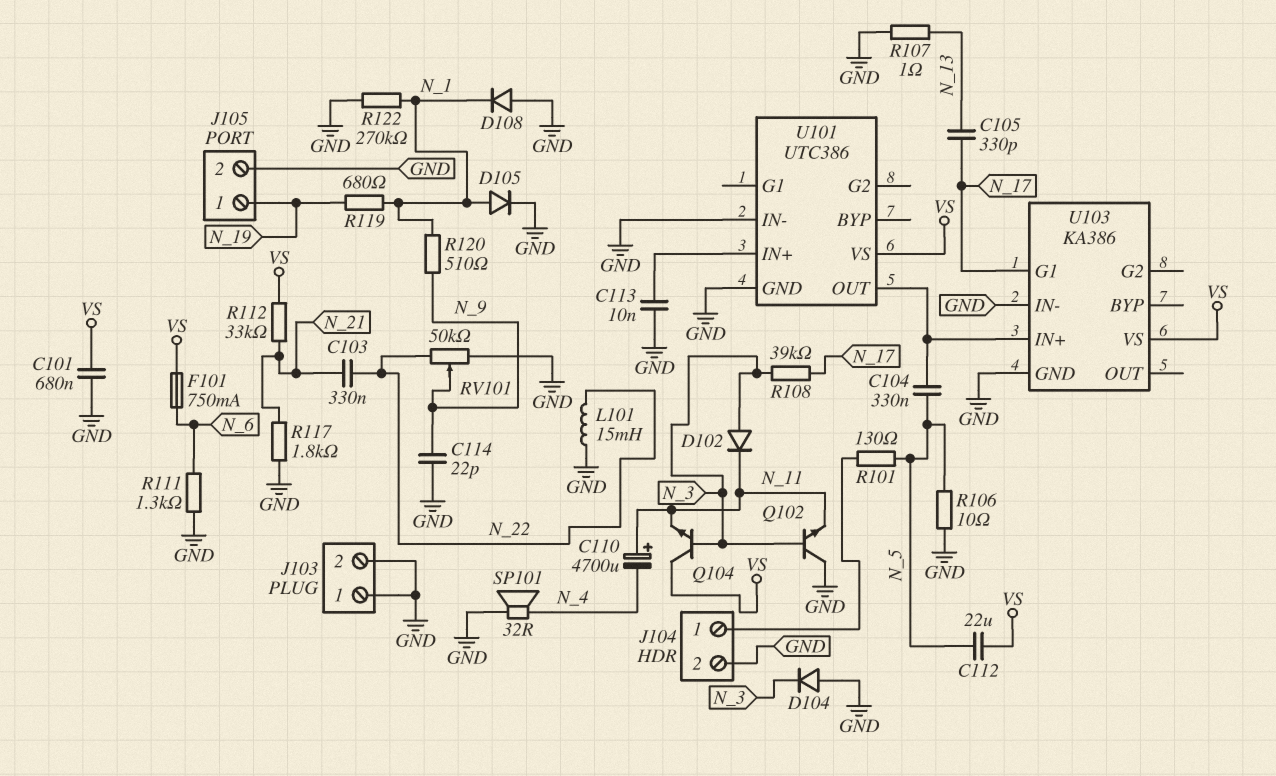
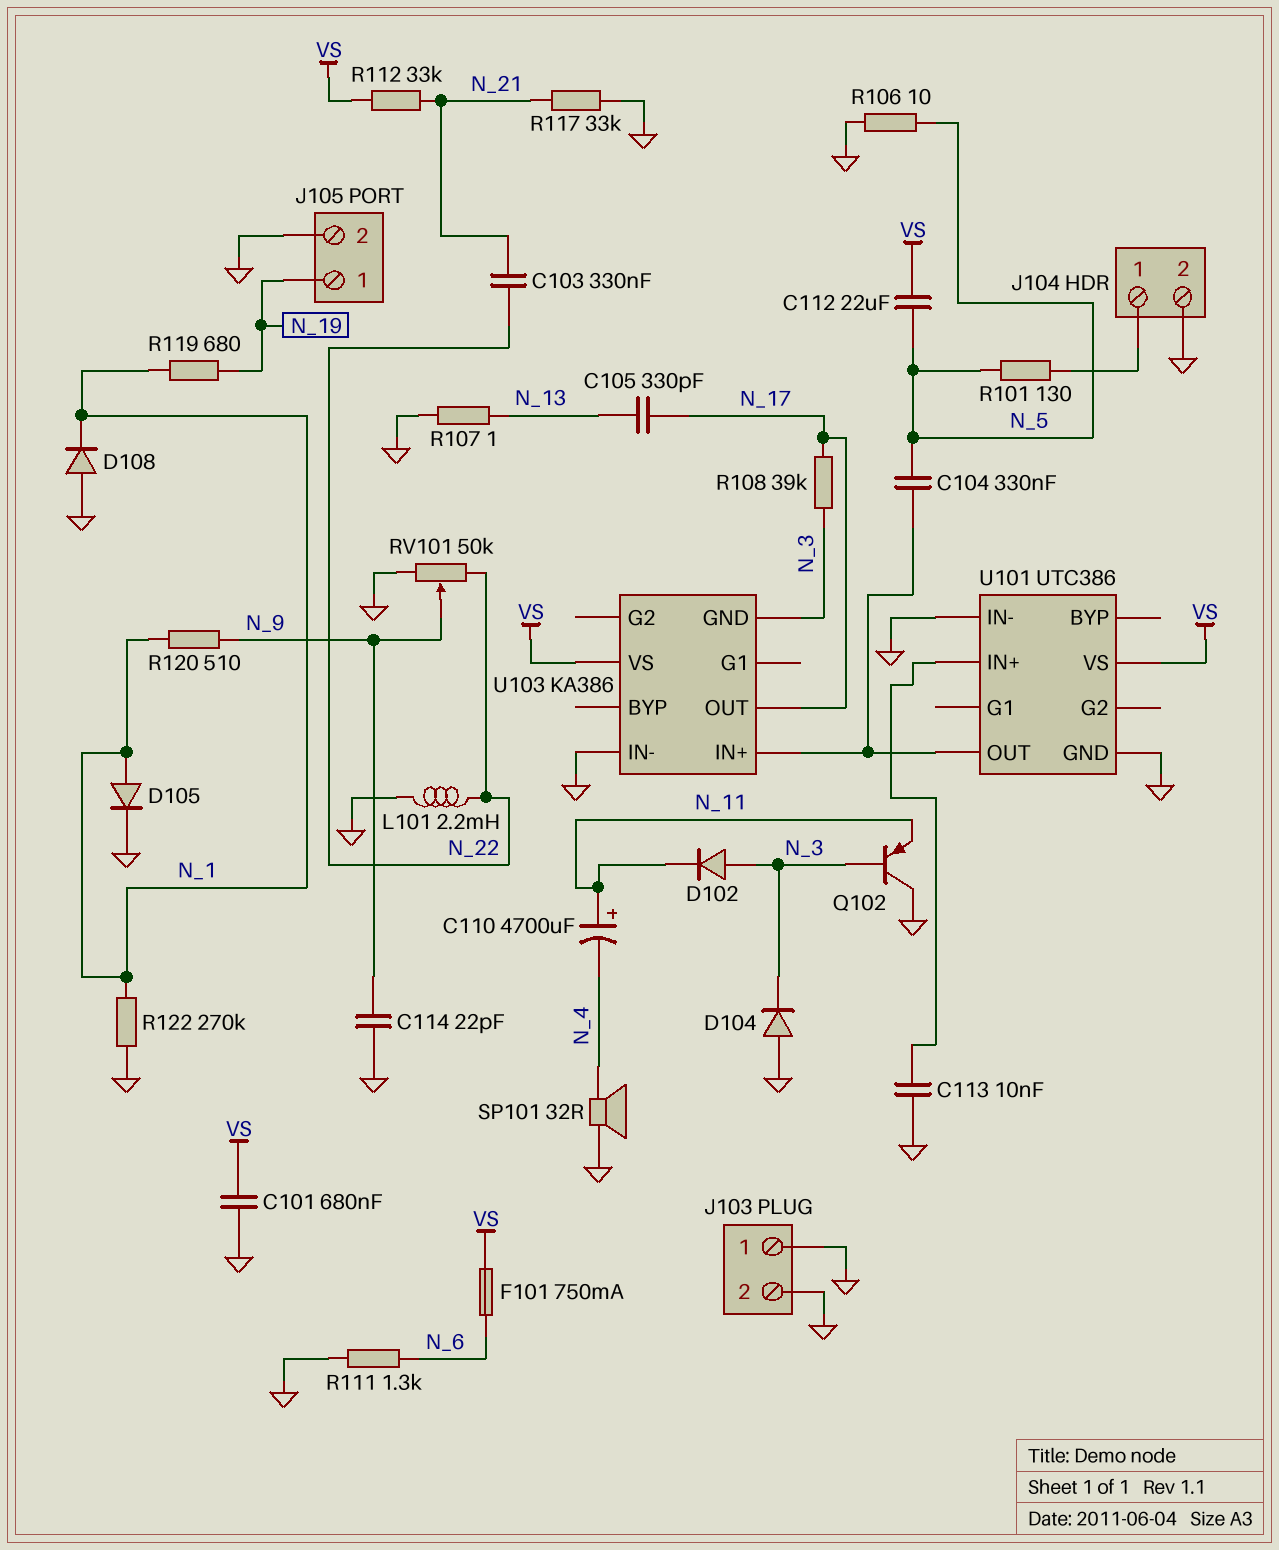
L101: 15mH (GND, N_22) -> 2.2mH (GND, N_22)
Q102: NPN (B N_3, C GND, E N_11) -> PNP (B N_3, C GND, E N_11)
Q104: NPN (B N_3, C VS, E N_11) -> none
R117: 1.8k (GND, N_21) -> 33k (GND, N_21)
U103 pin G1: N_17 -> none
U103 pin GND: GND -> N_3
U103 pin OUT: none -> N_17

